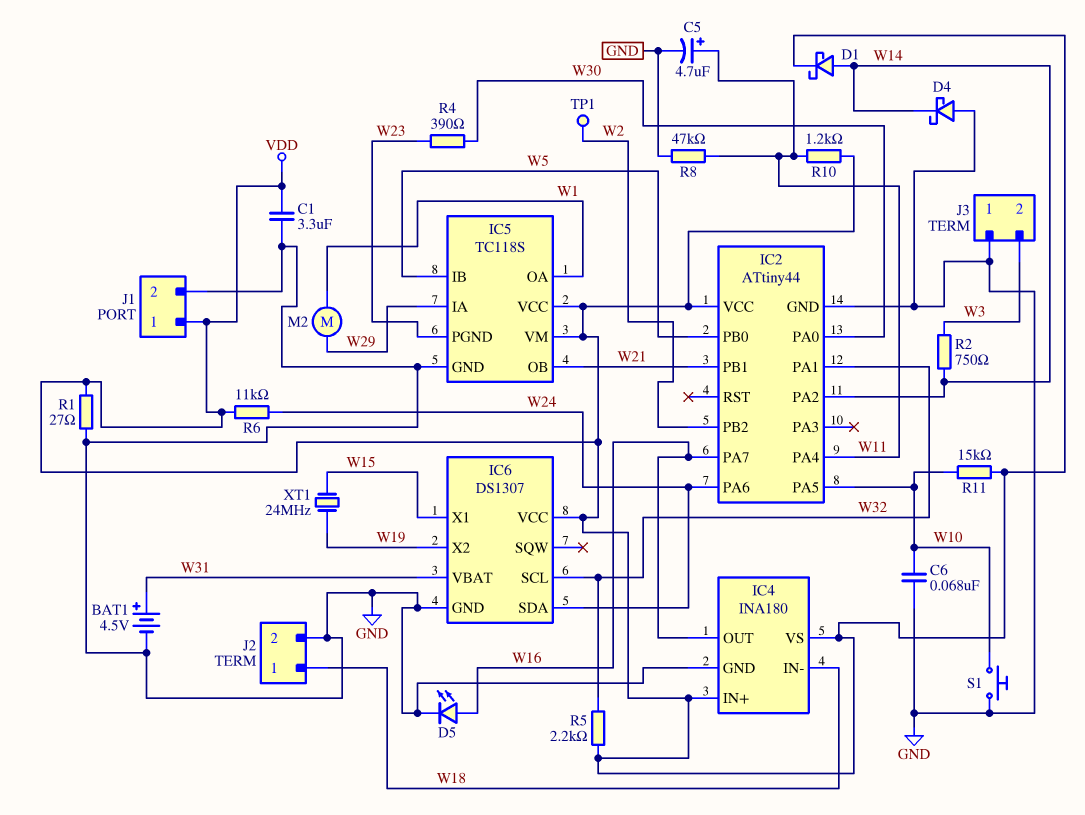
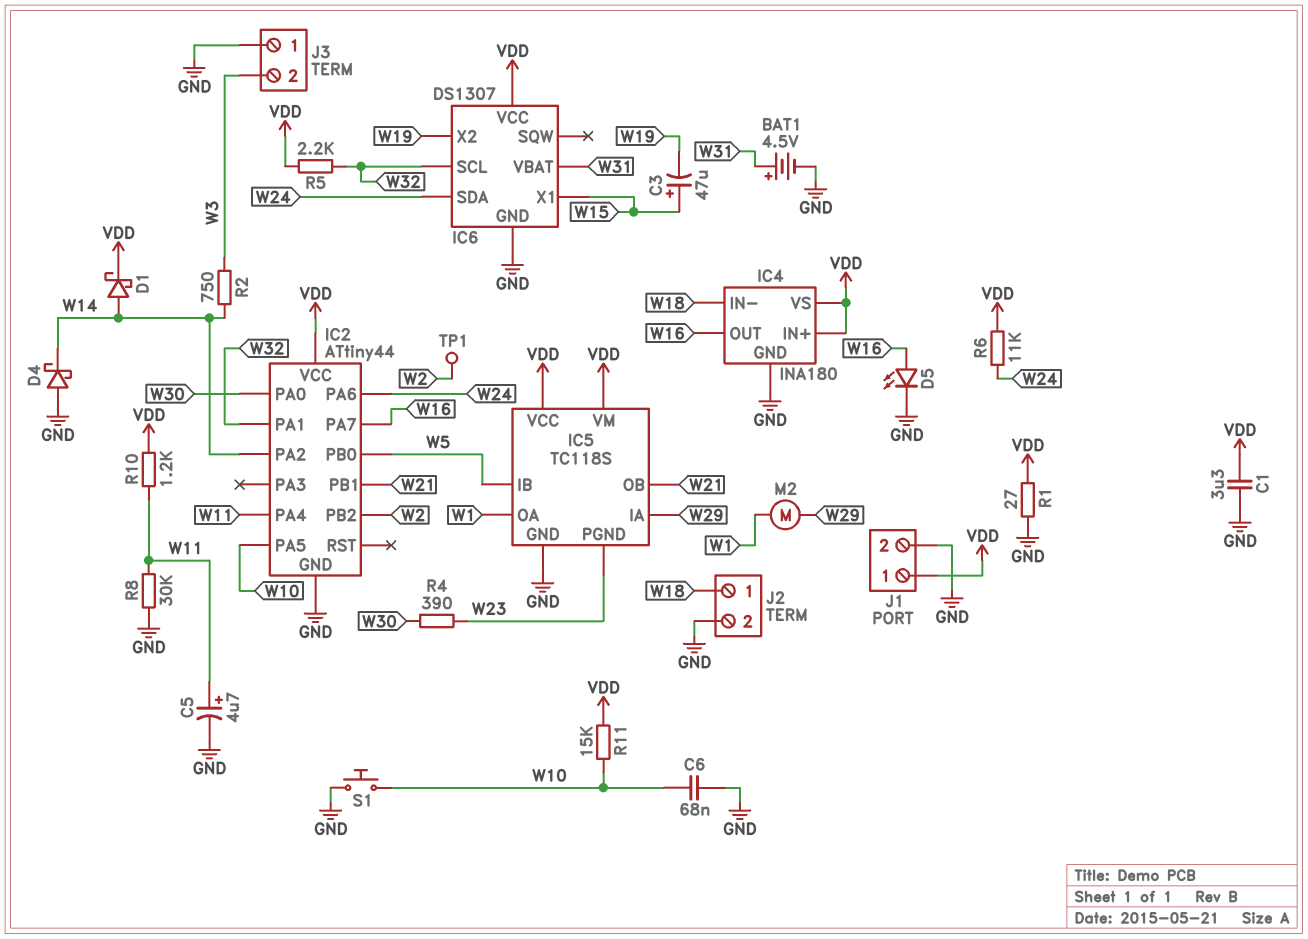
C3: none -> 47uF (plus W15, minus W19)
R8: 47k (GND, W11) -> 30k (GND, W11)
XT1: 24MHz (W15, W19) -> none

